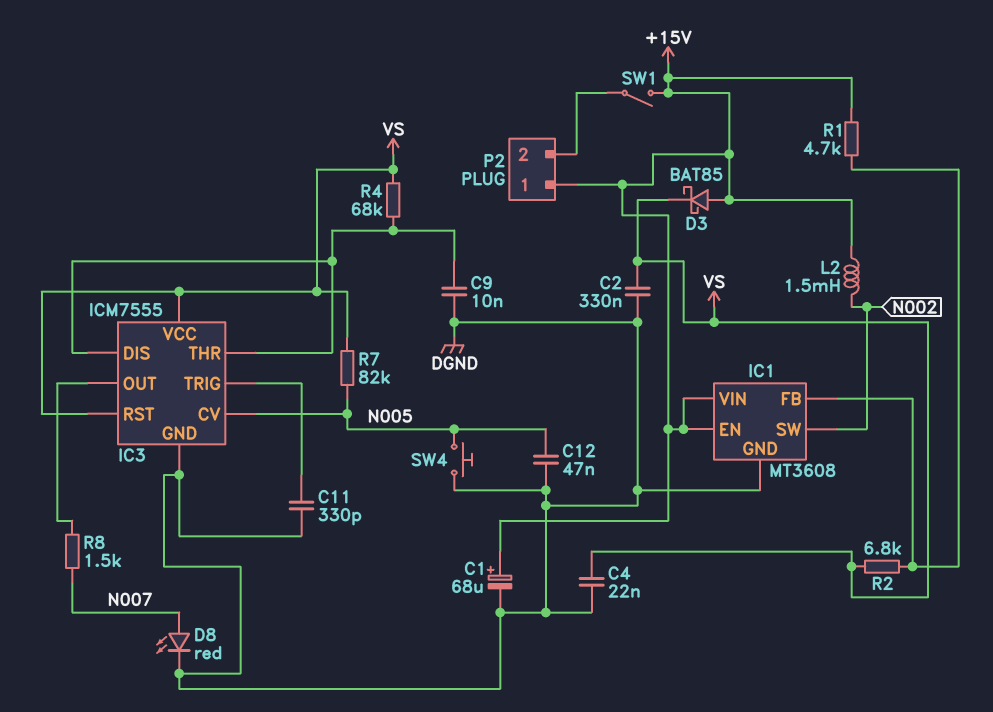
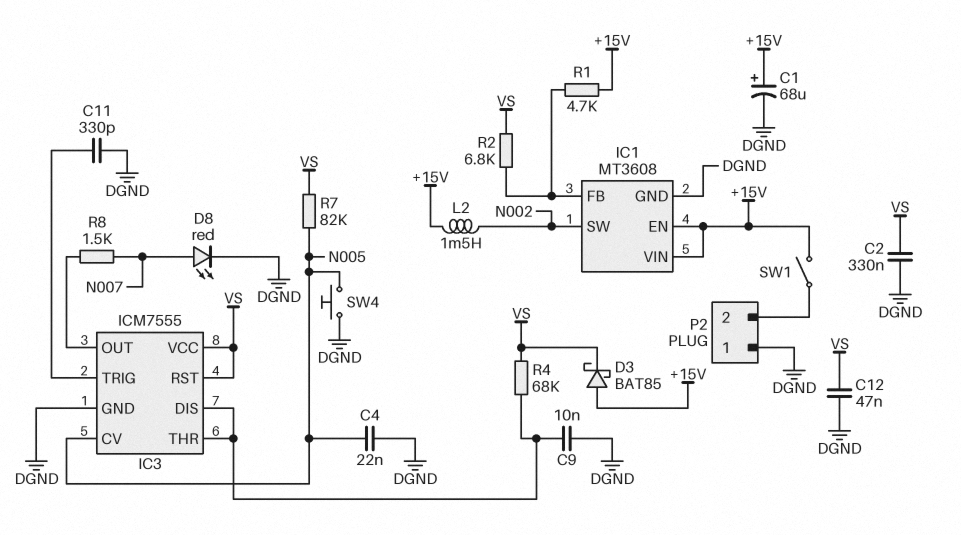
C4: 22nF (DGND, VS) -> 22nF (DGND, N005)
C12: 47nF (DGND, N005) -> 47nF (DGND, VS)
P2 pin 1: +15V -> DGND

